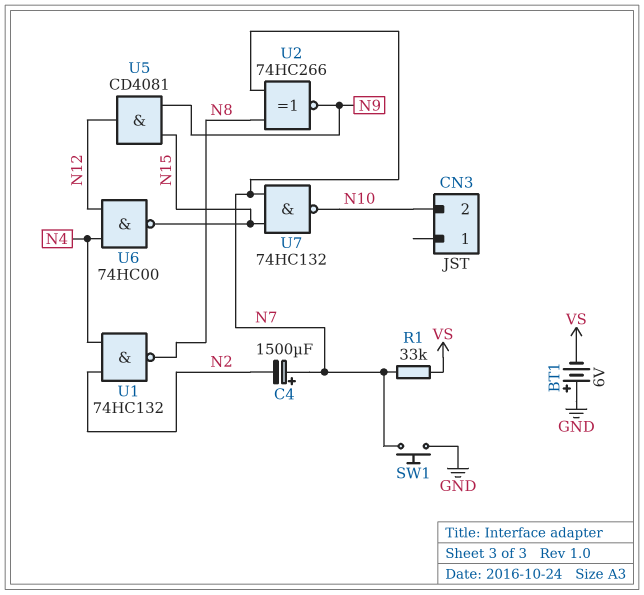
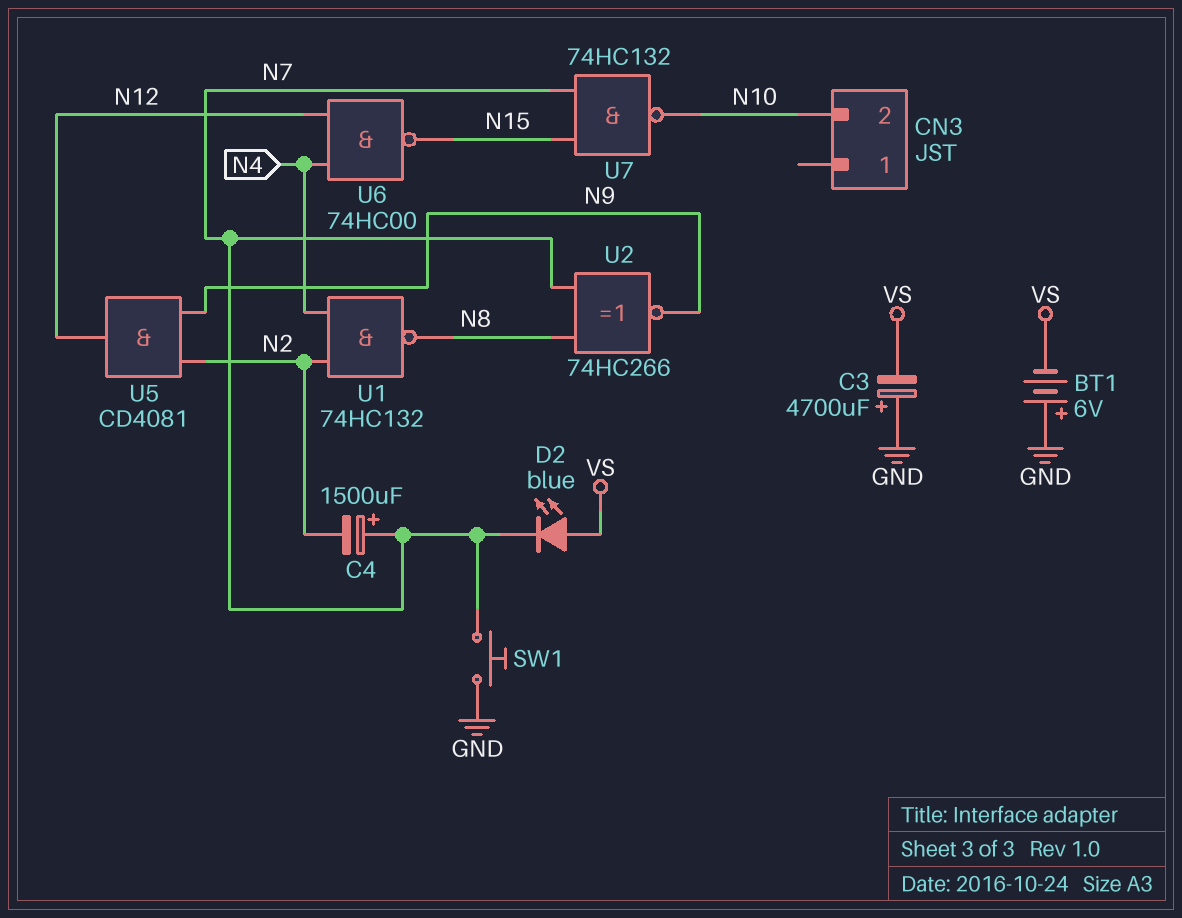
C3: none -> 4700uF (plus GND, minus VS)
D2: none -> LED blue (A VS, K N7)
R1: 33k (N7, VS) -> none
U5: AND CD4081 (in N9, in N15, out N12) -> AND CD4081 (in N2, in N9, out N12)

